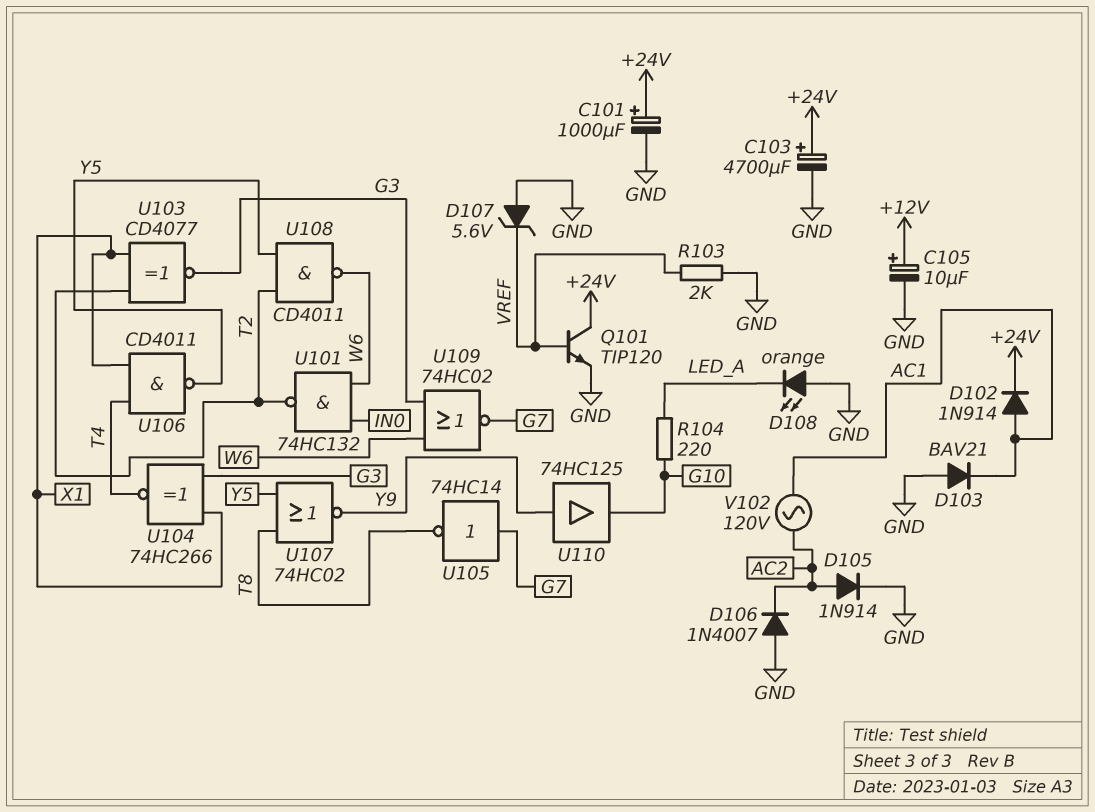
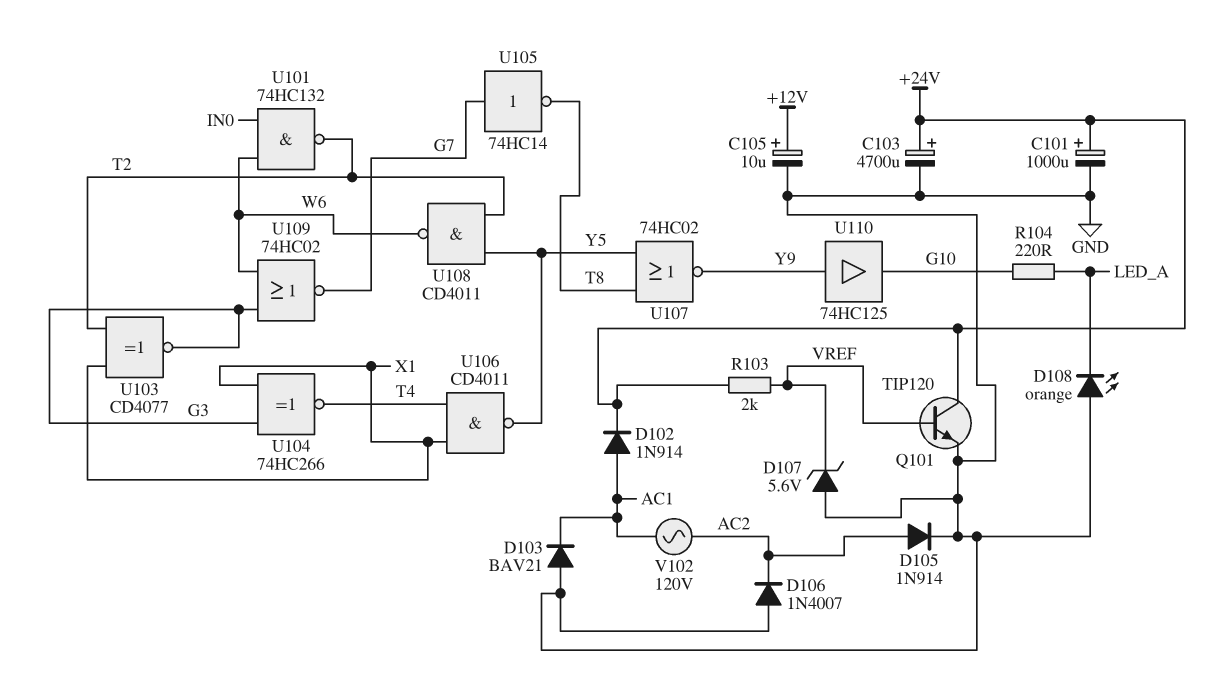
R103: 2k (GND, VREF) -> 2k (+24V, VREF)

